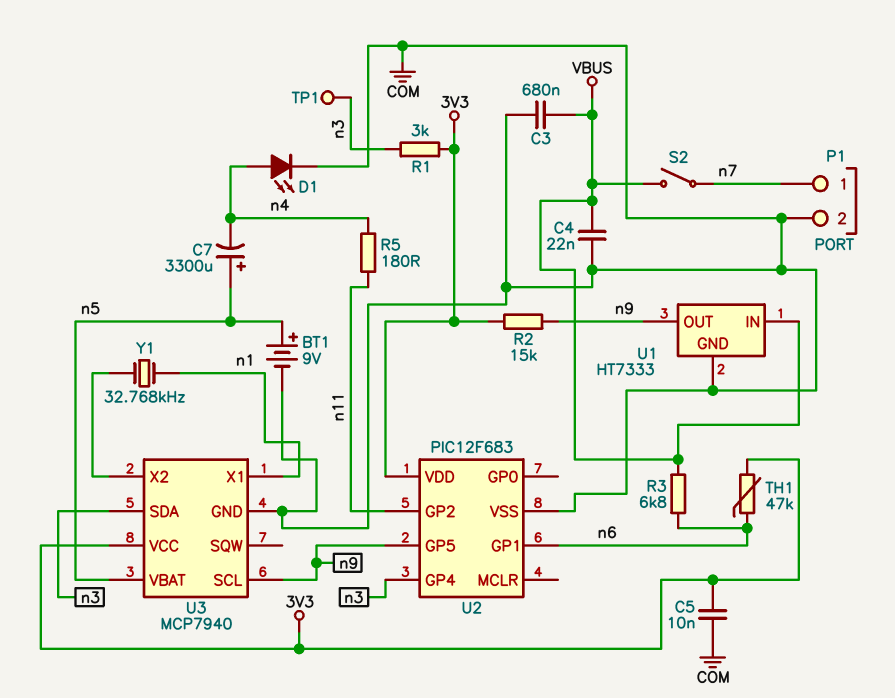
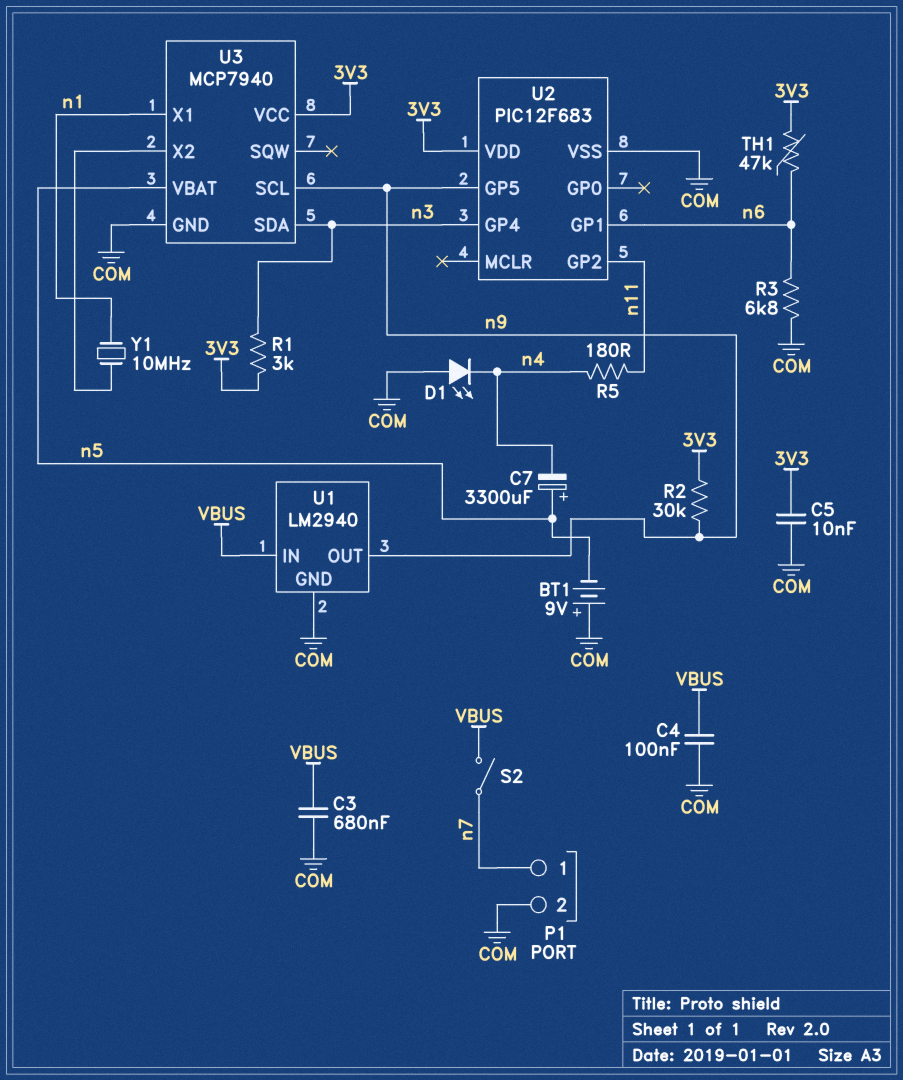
BT1: 9V (plus n5, minus COM) -> 9V (plus COM, minus n5)
C4: 22nF (COM, VBUS) -> 100nF (COM, VBUS)
D1: LED (A n4, K COM) -> LED (A COM, K n4)
R2: 15k (3V3, n9) -> 30k (3V3, n9)
R3: 6.8k (VBUS, n6) -> 6.8k (COM, n6)
TP1: test point (n3) -> none
U1: HT7333 -> LM2940
Y1: 32.768kHz (U3/X2, n1) -> 10MHz (U3/X2, n1)

